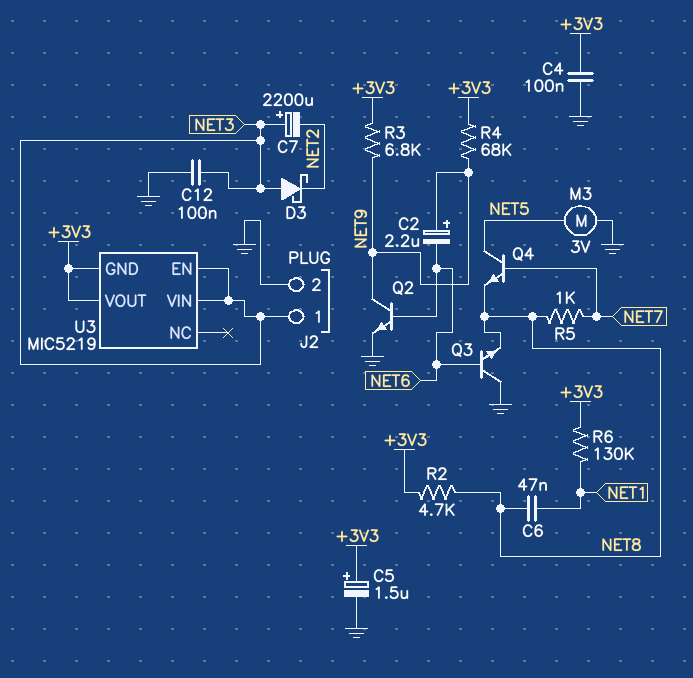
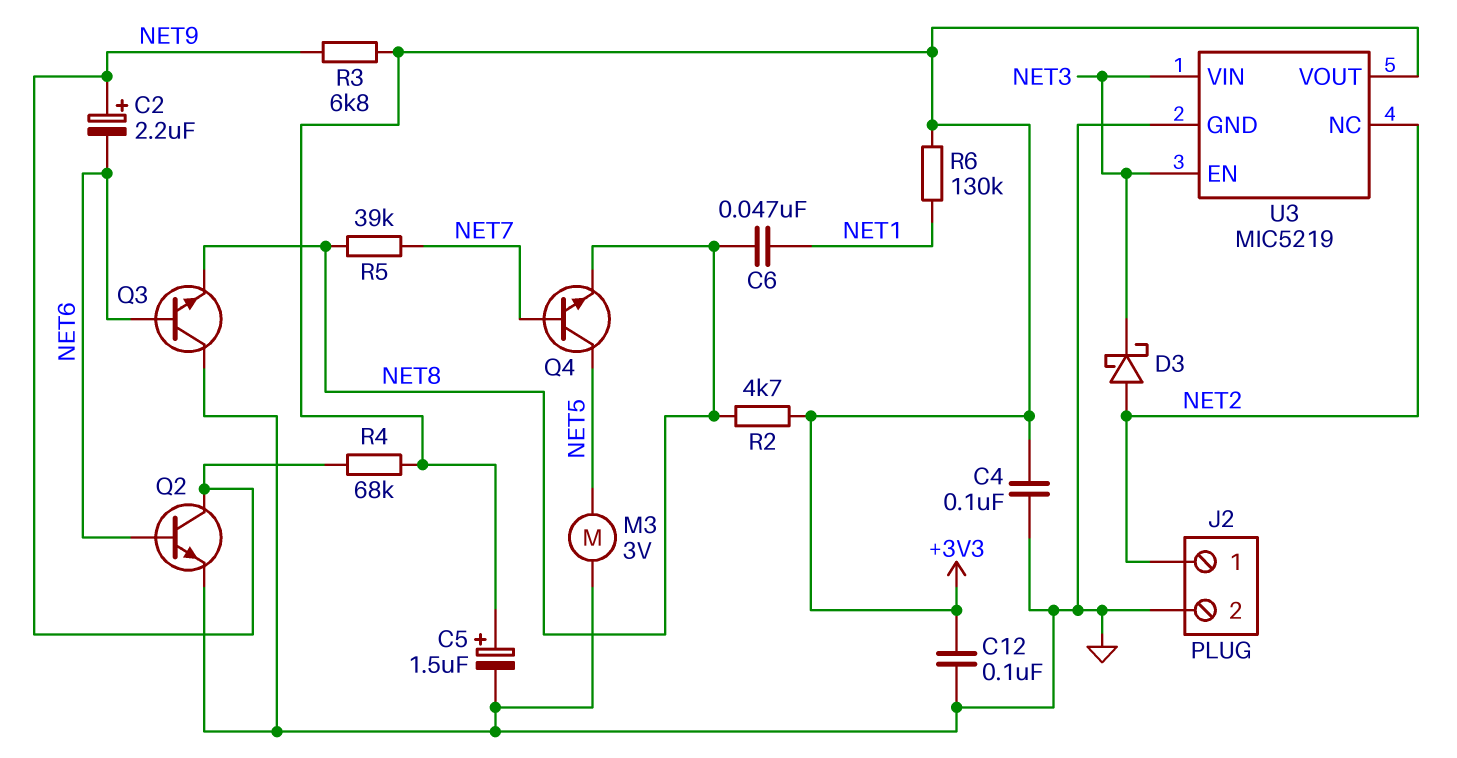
C7: 2200uF (plus NET3, minus NET2) -> none
C12: 100nF (GND, NET3) -> 100nF (+3V3, GND)
D3: schottky (A NET3, K NET2) -> schottky (A NET2, K NET3)
J2 pin 1: NET3 -> NET2
R5: 1k (NET7, NET8) -> 39k (NET7, NET8)
U3 pin GND: +3V3 -> GND
U3 pin NC: none -> NET2

